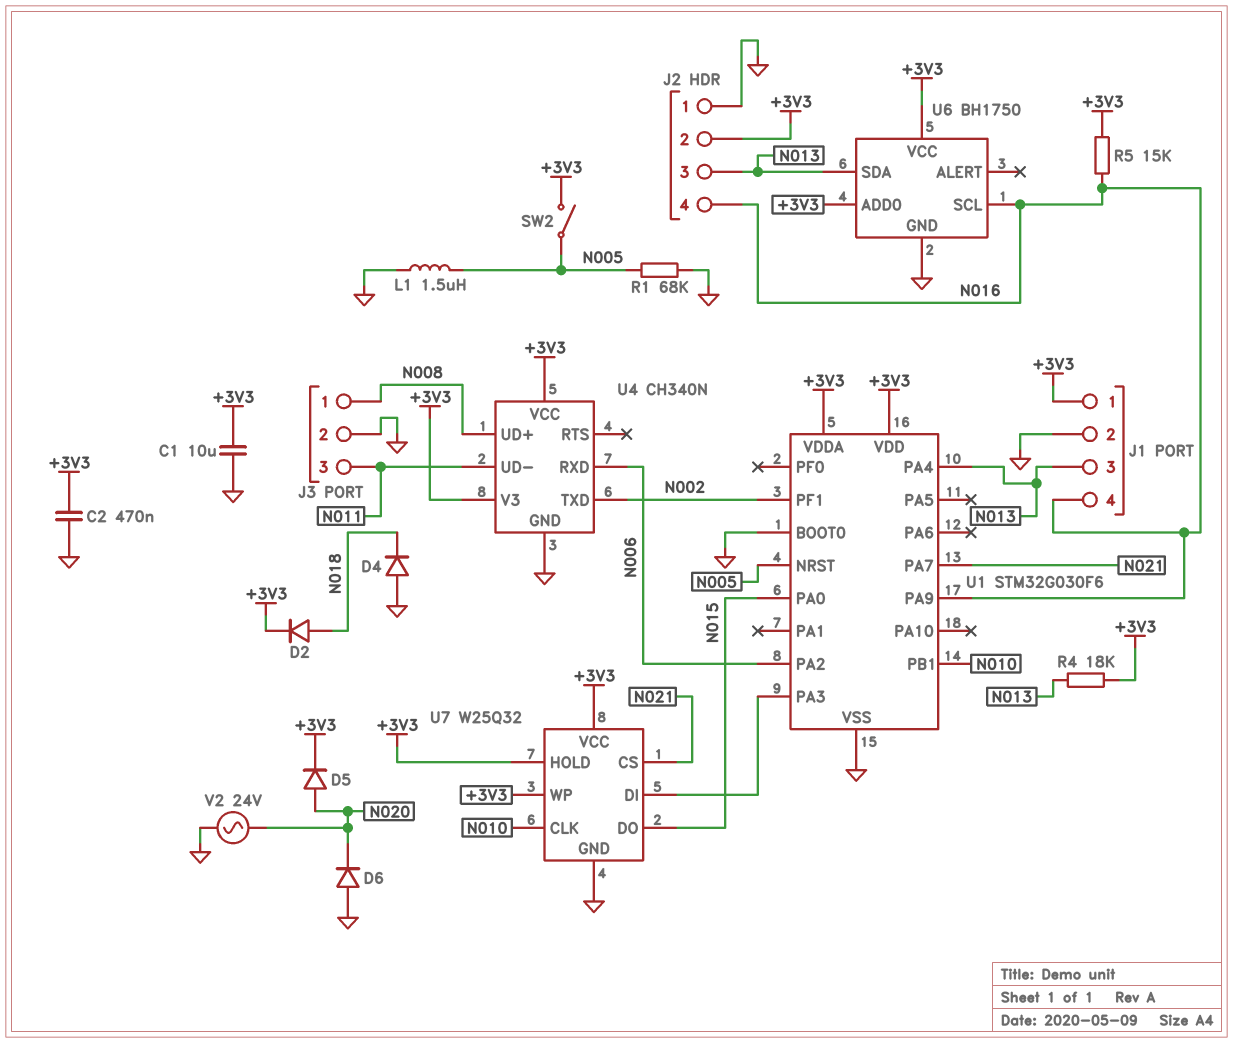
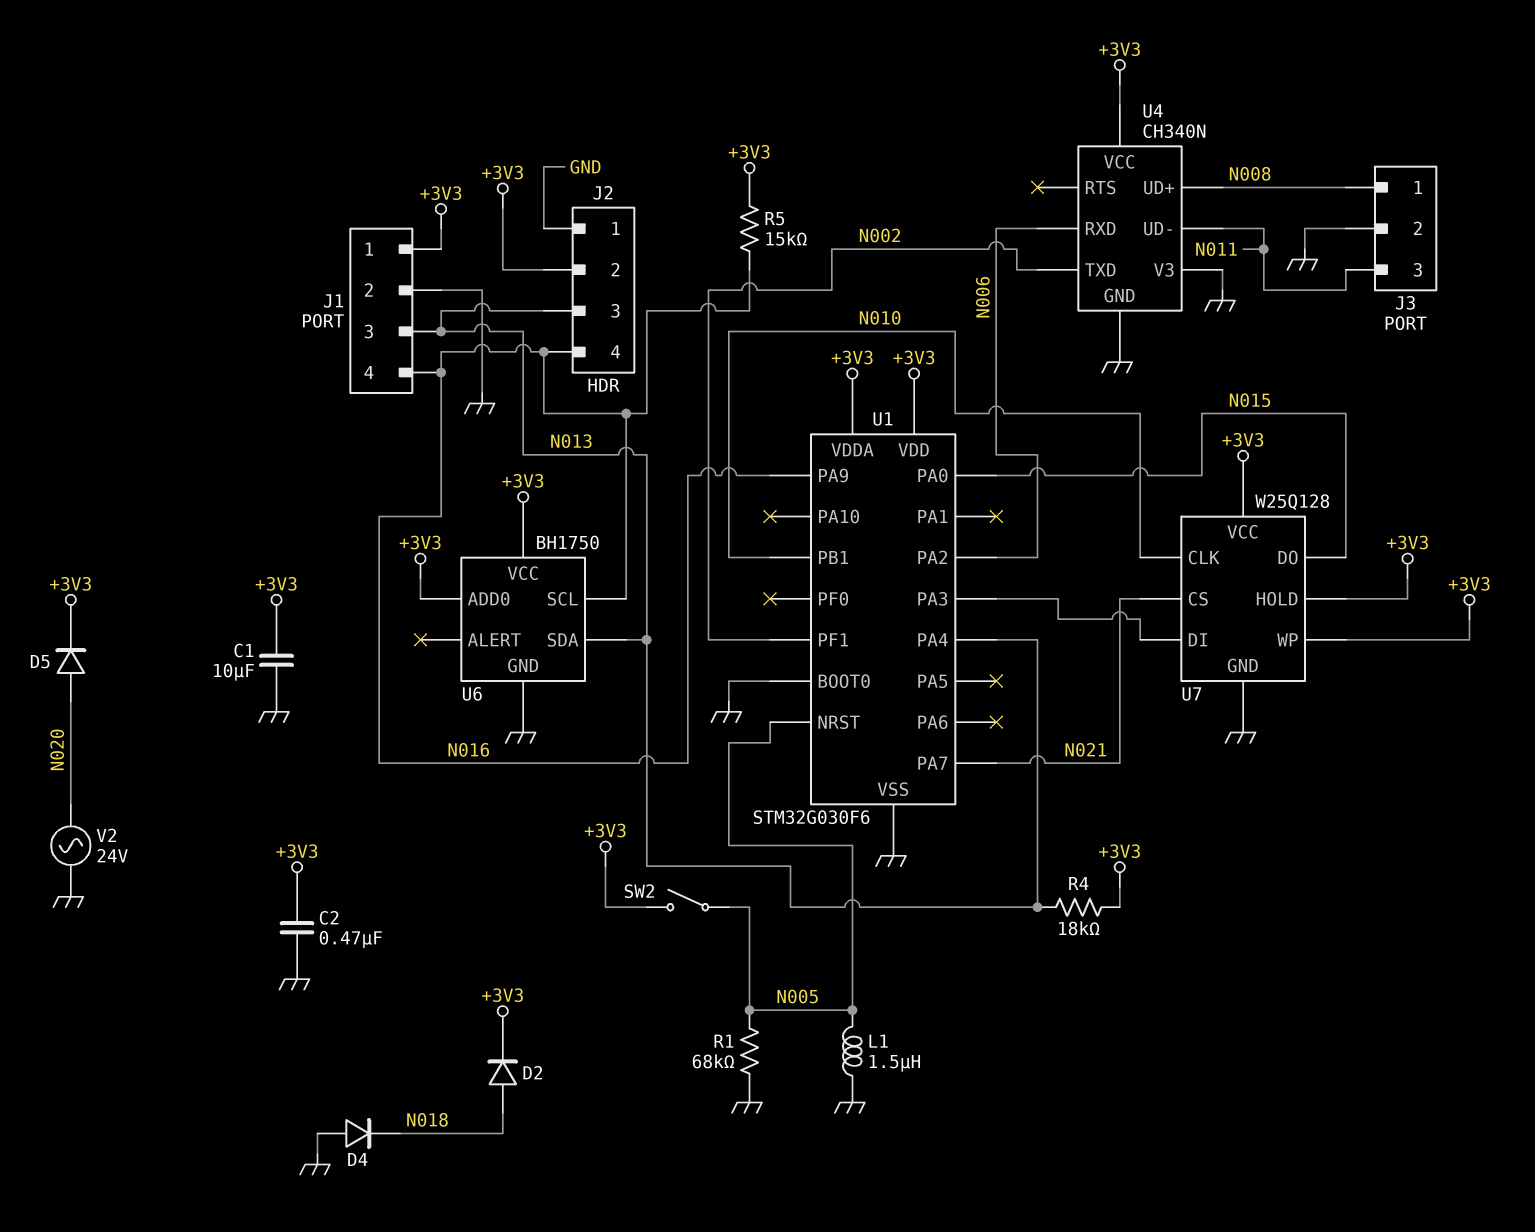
D6: diode (A GND, K N020) -> none
U4 pin V3: +3V3 -> GND
U7: W25Q32 -> W25Q128

